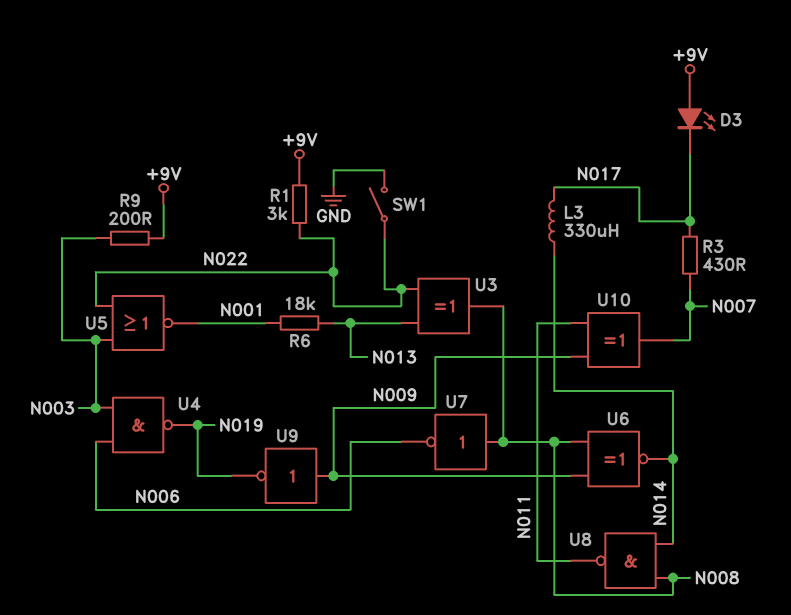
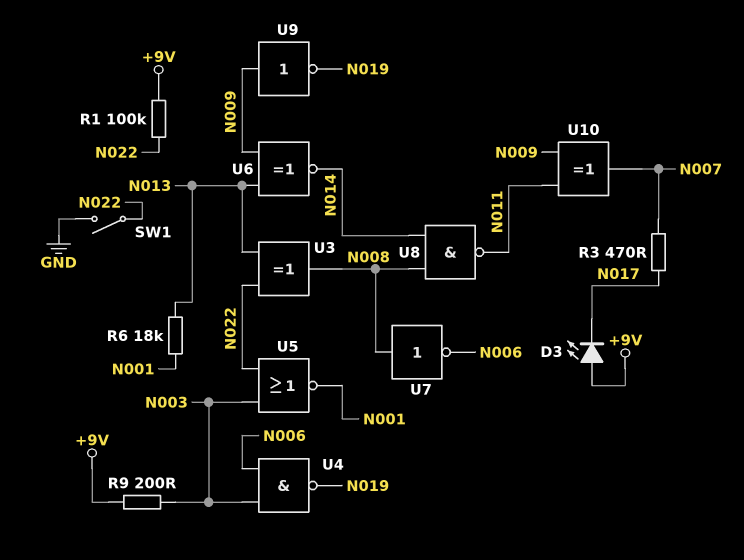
L3: 330uH (N014, N017) -> none
R1: 3k (+9V, N022) -> 100k (+9V, N022)
R3: 430 (N007, N017) -> 470 (N007, N017)
U6: XNOR (in N008, in N009, out N014) -> XNOR (in N009, in N013, out N014)

